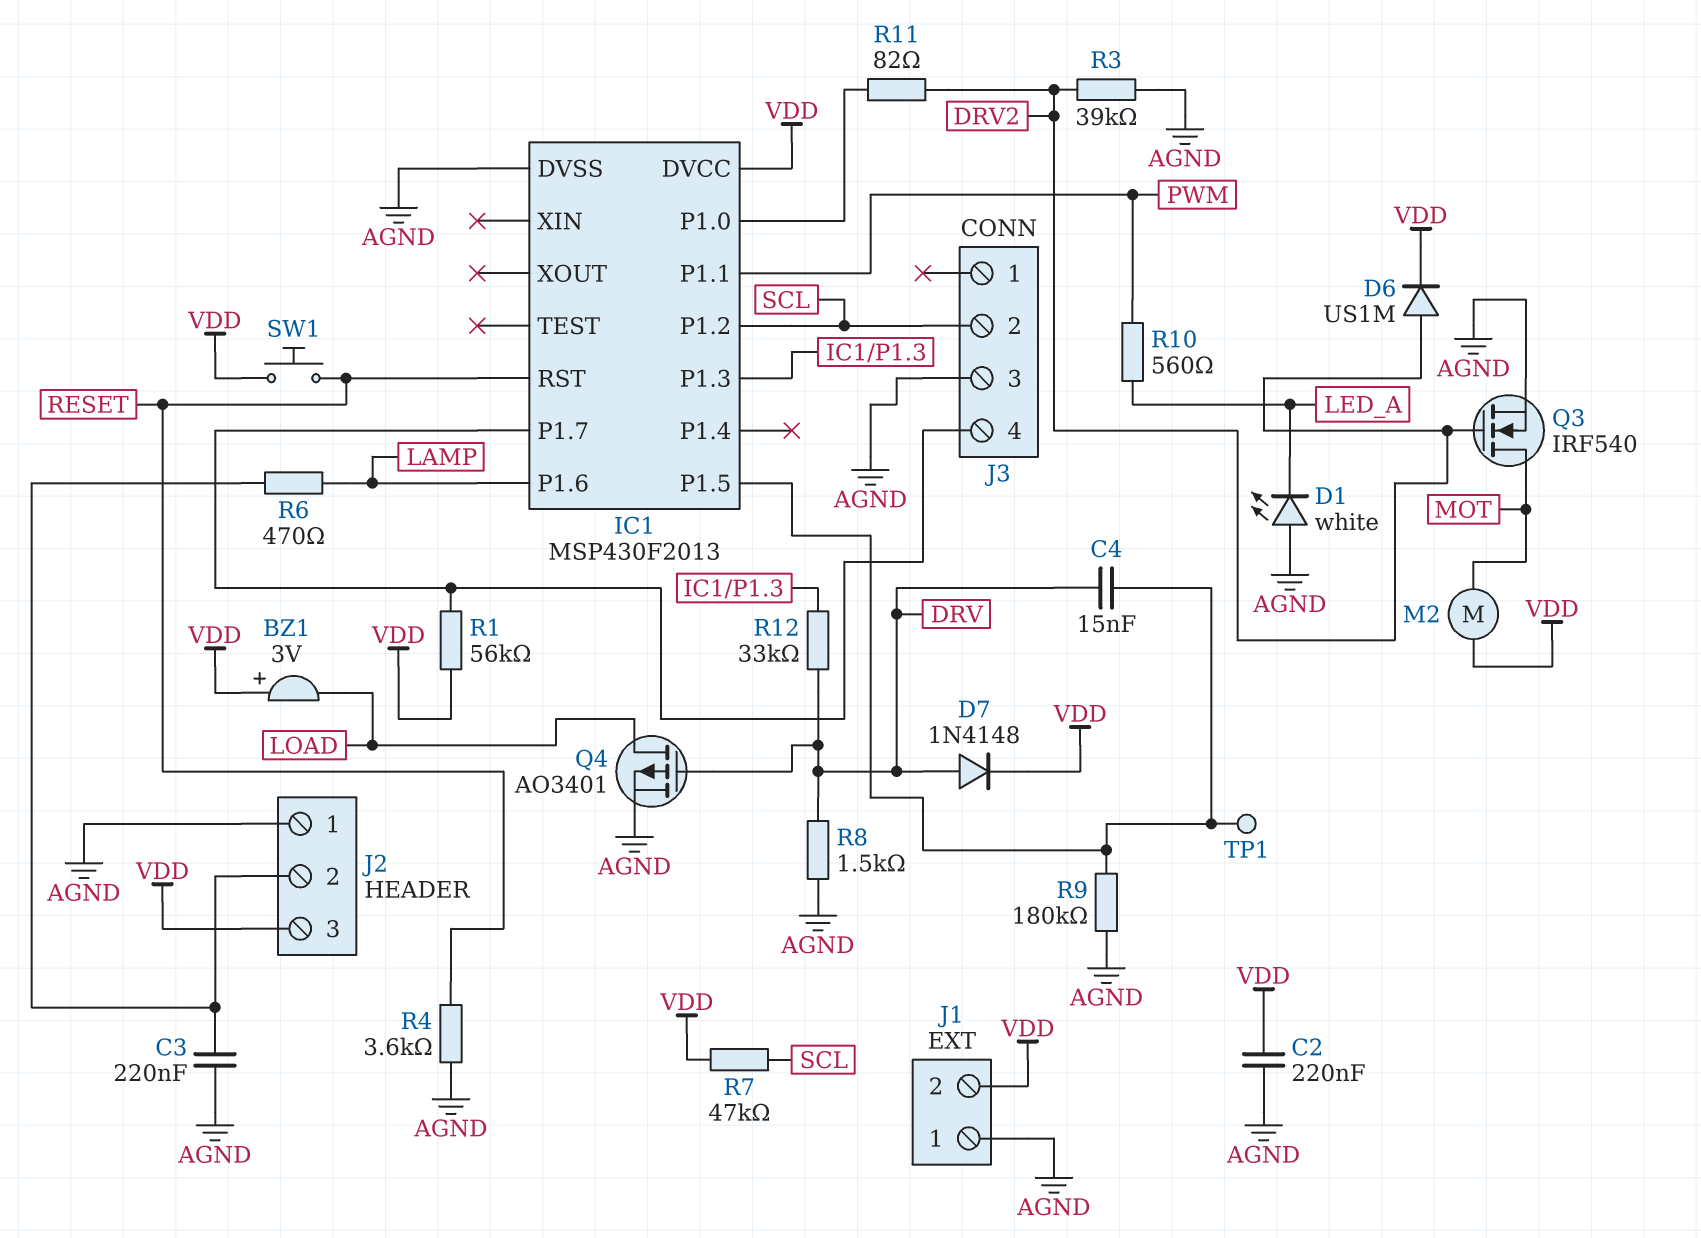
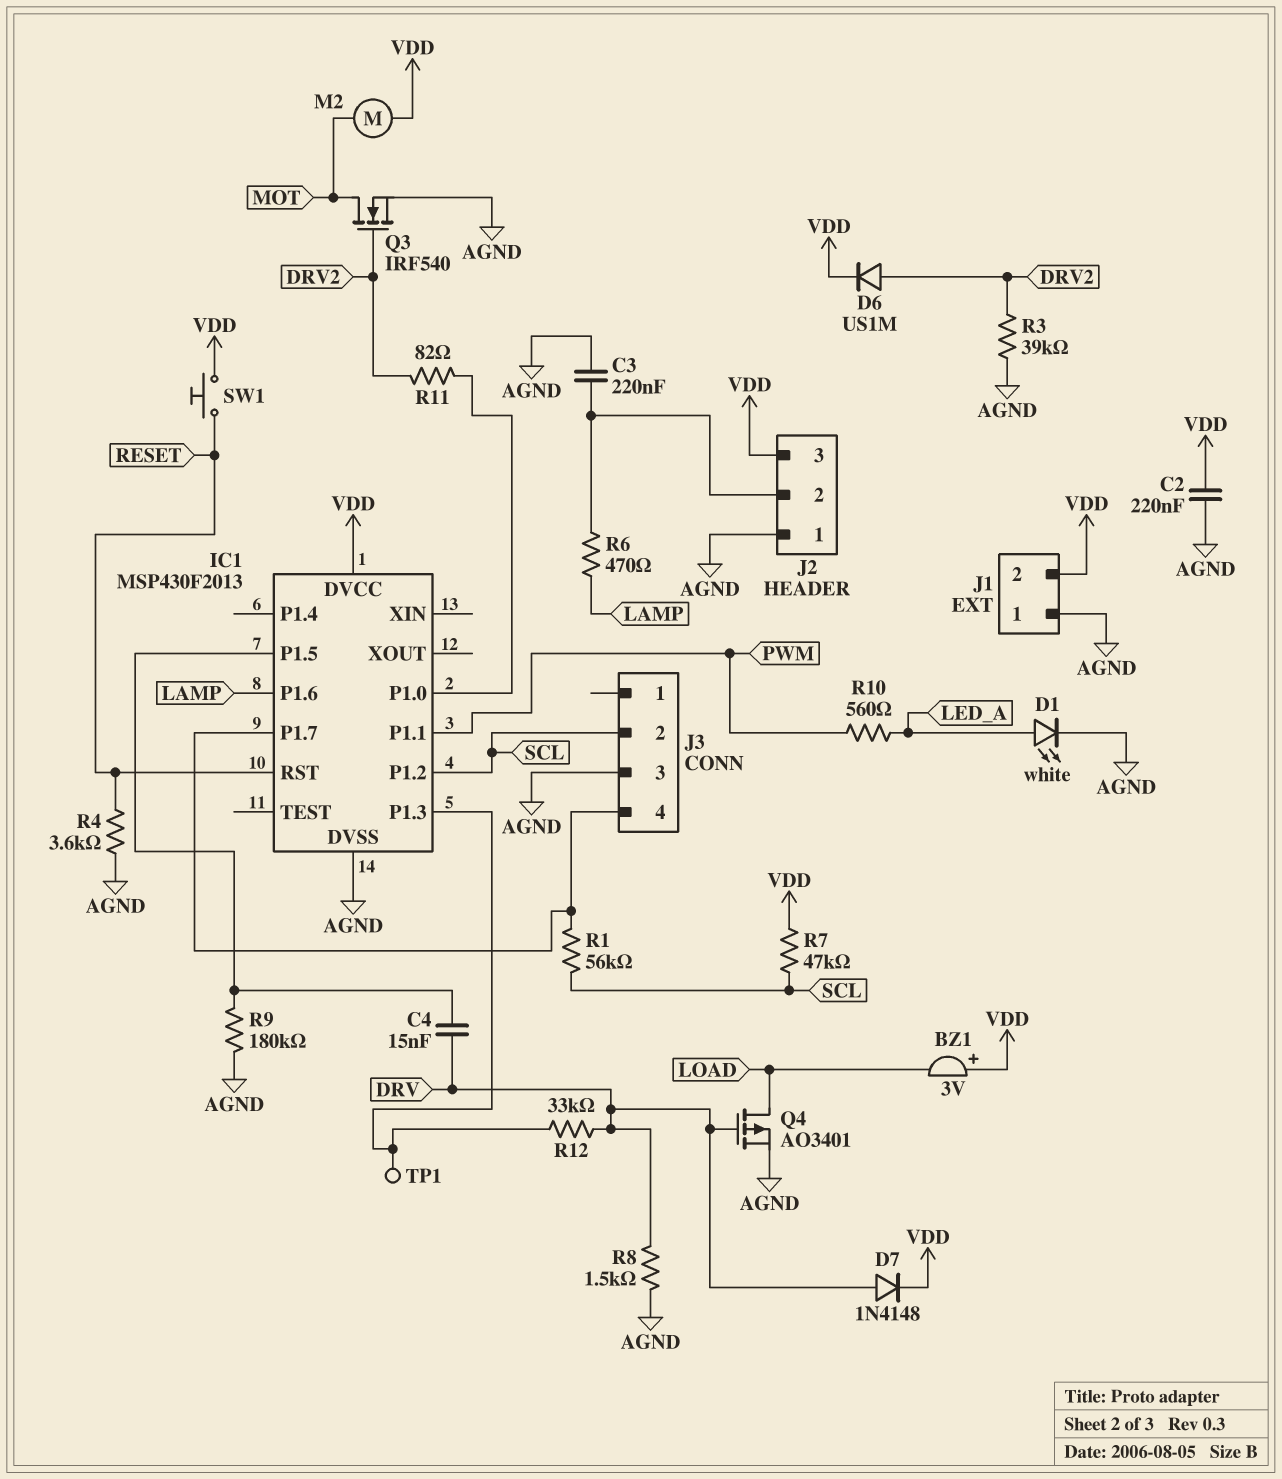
D1: LED white (A AGND, K LED_A) -> LED white (A LED_A, K AGND)
R1: 56k (IC1/P1.7, VDD) -> 56k (IC1/P1.7, SCL)
TP1: test point (IC1/P1.5) -> test point (IC1/P1.3)

